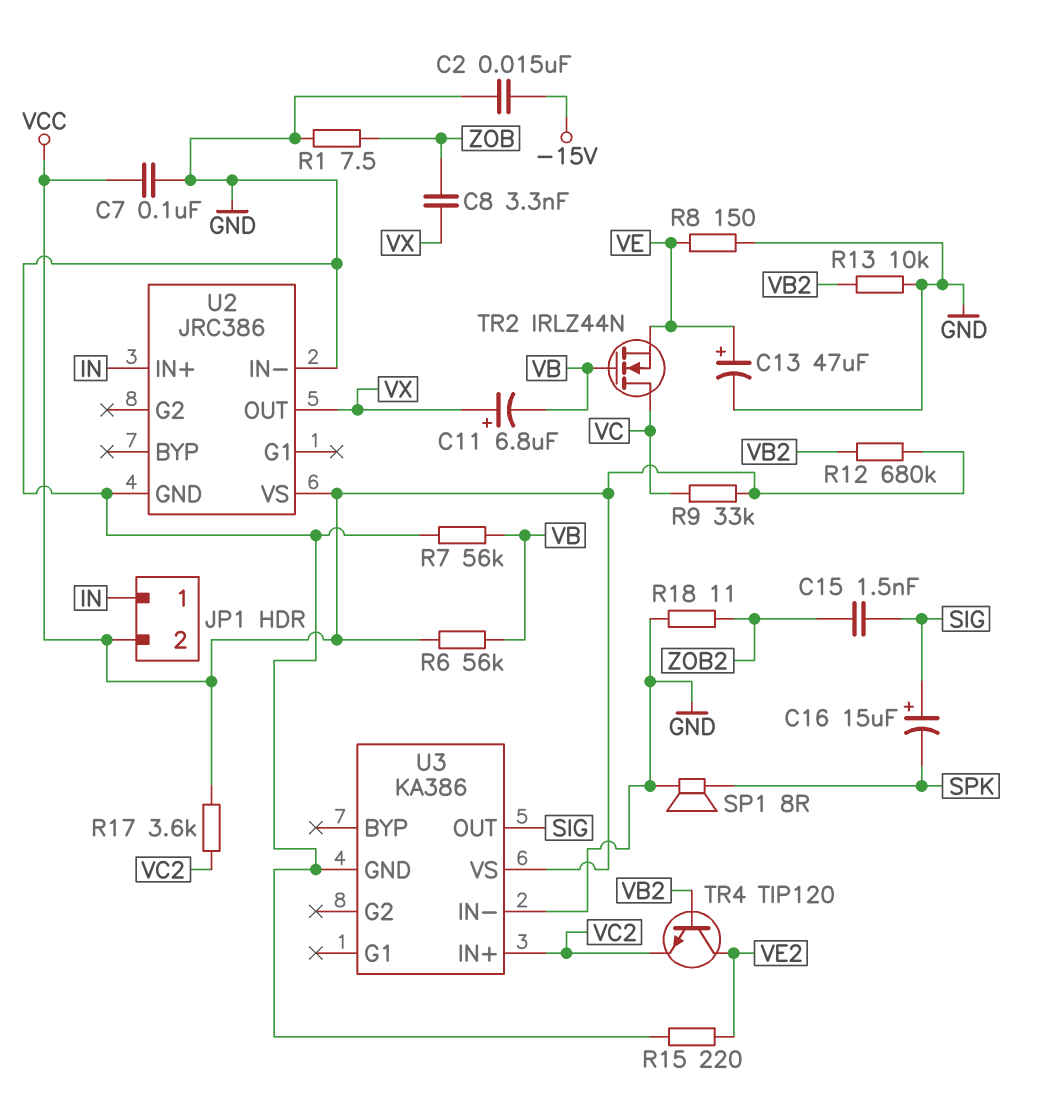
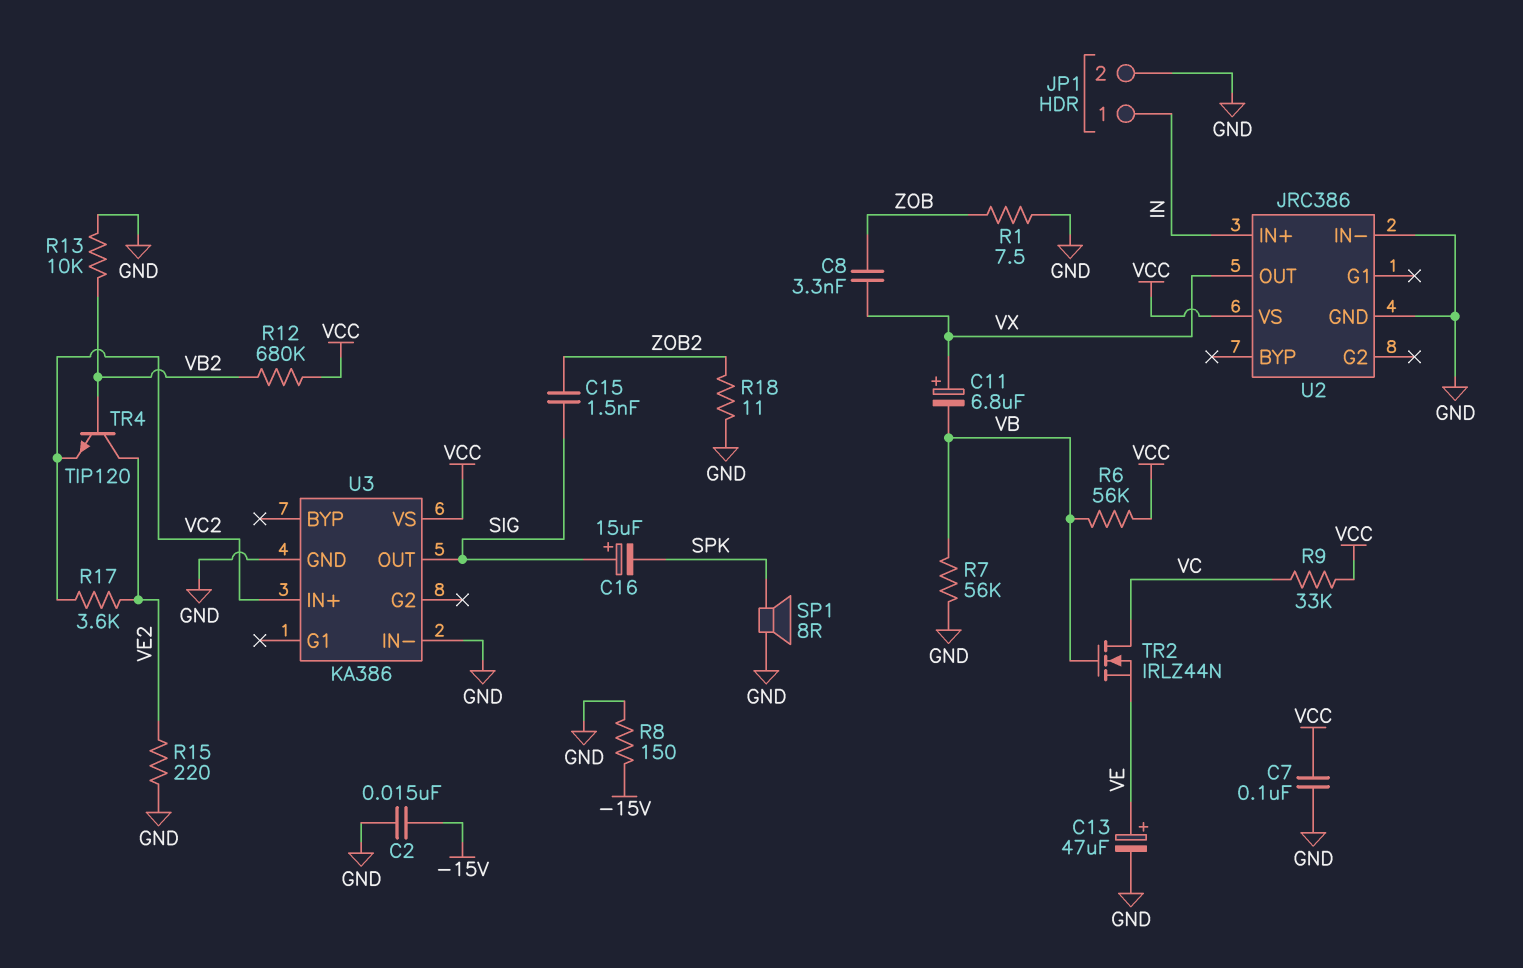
JP1 pin 2: VCC -> GND
R8: 150 (GND, VE) -> 150 (-15V, GND)
R17: 3.6k (VC2, VCC) -> 3.6k (VC2, VE2)

